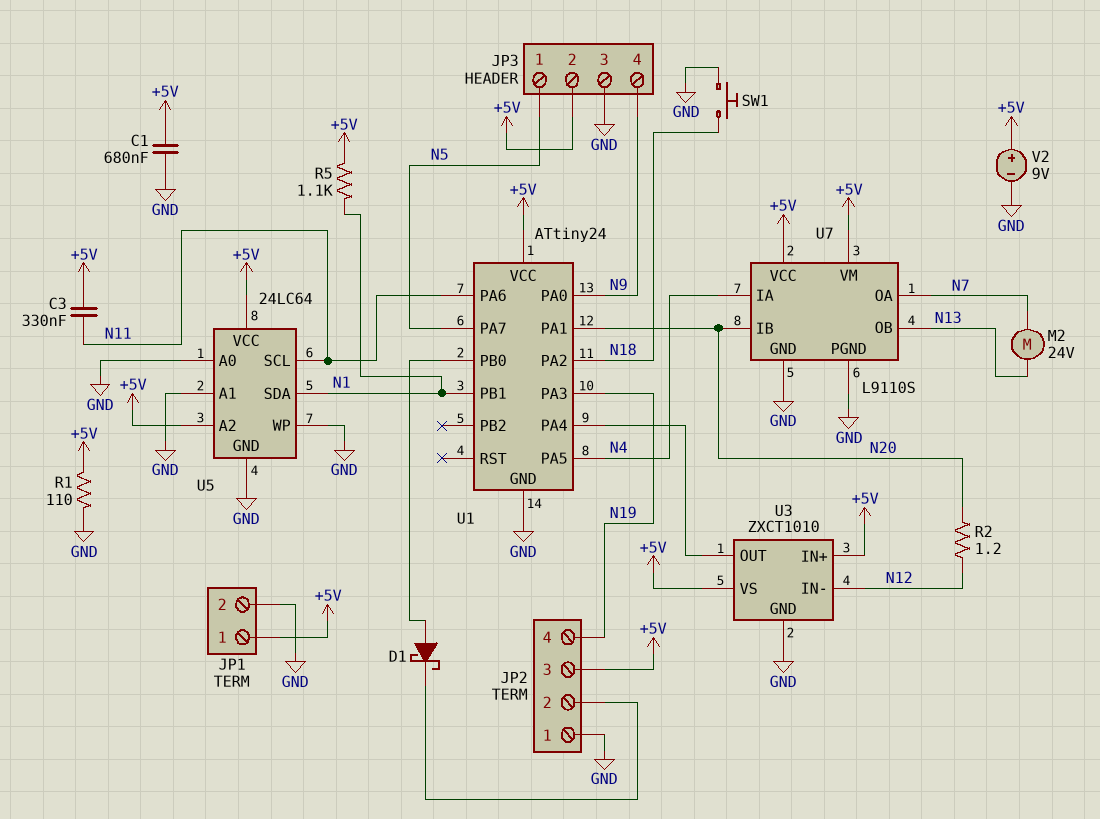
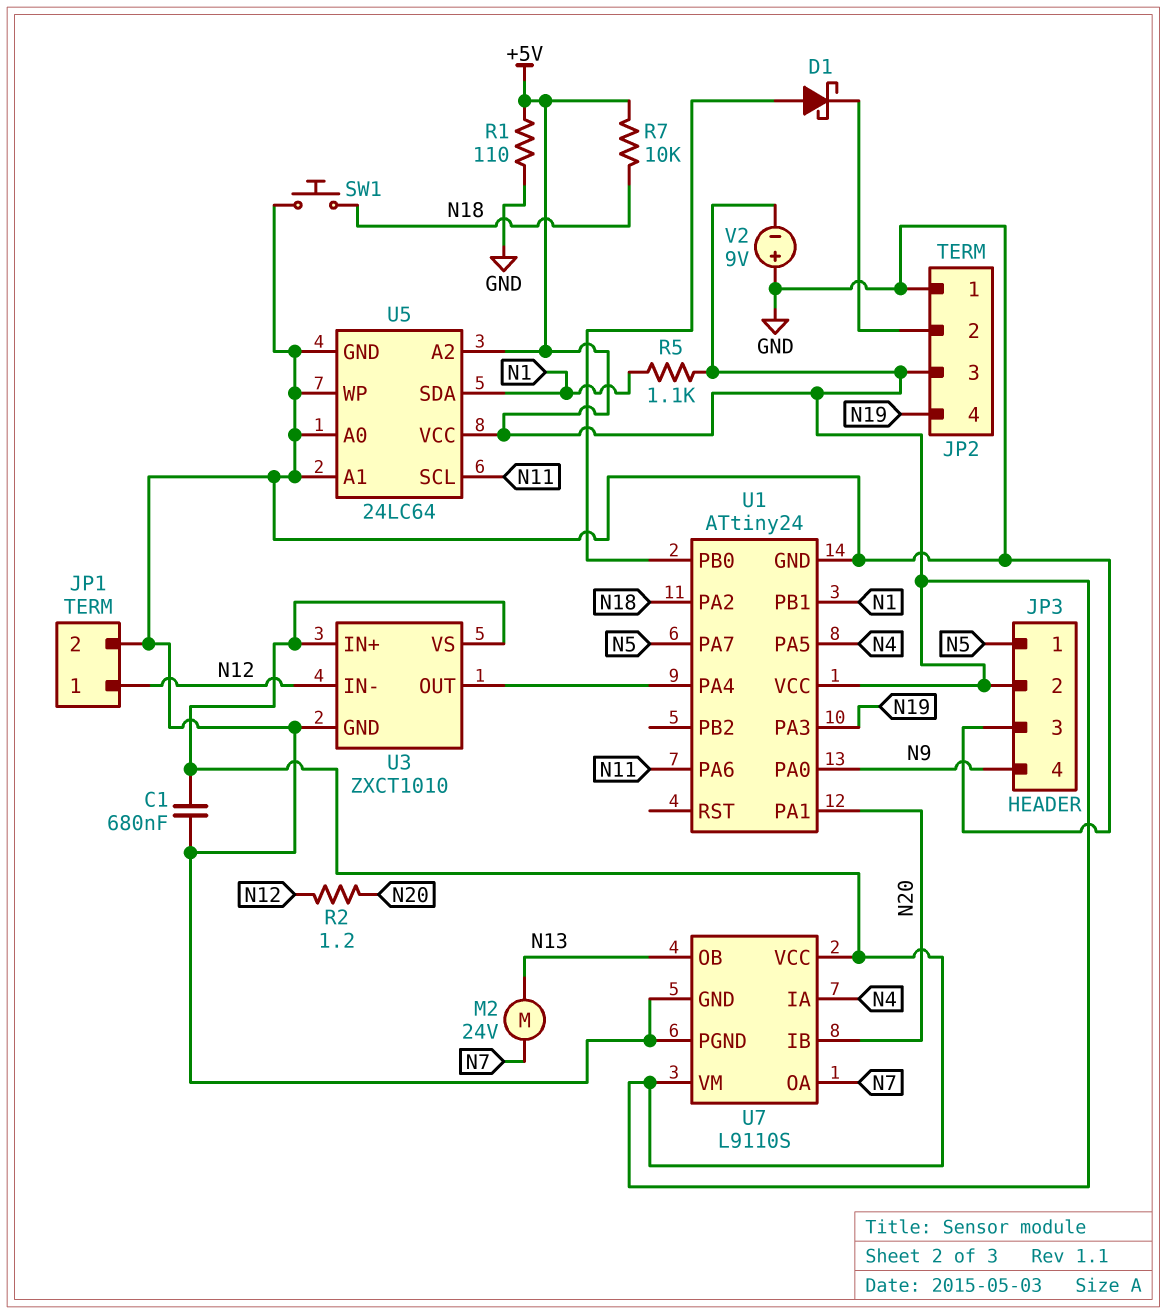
C3: 330nF (+5V, N11) -> none
JP1 pin 1: +5V -> N12
R7: none -> 10k (+5V, N18)
V2: 9V (plus +5V, minus GND) -> 9V (plus GND, minus +5V)

